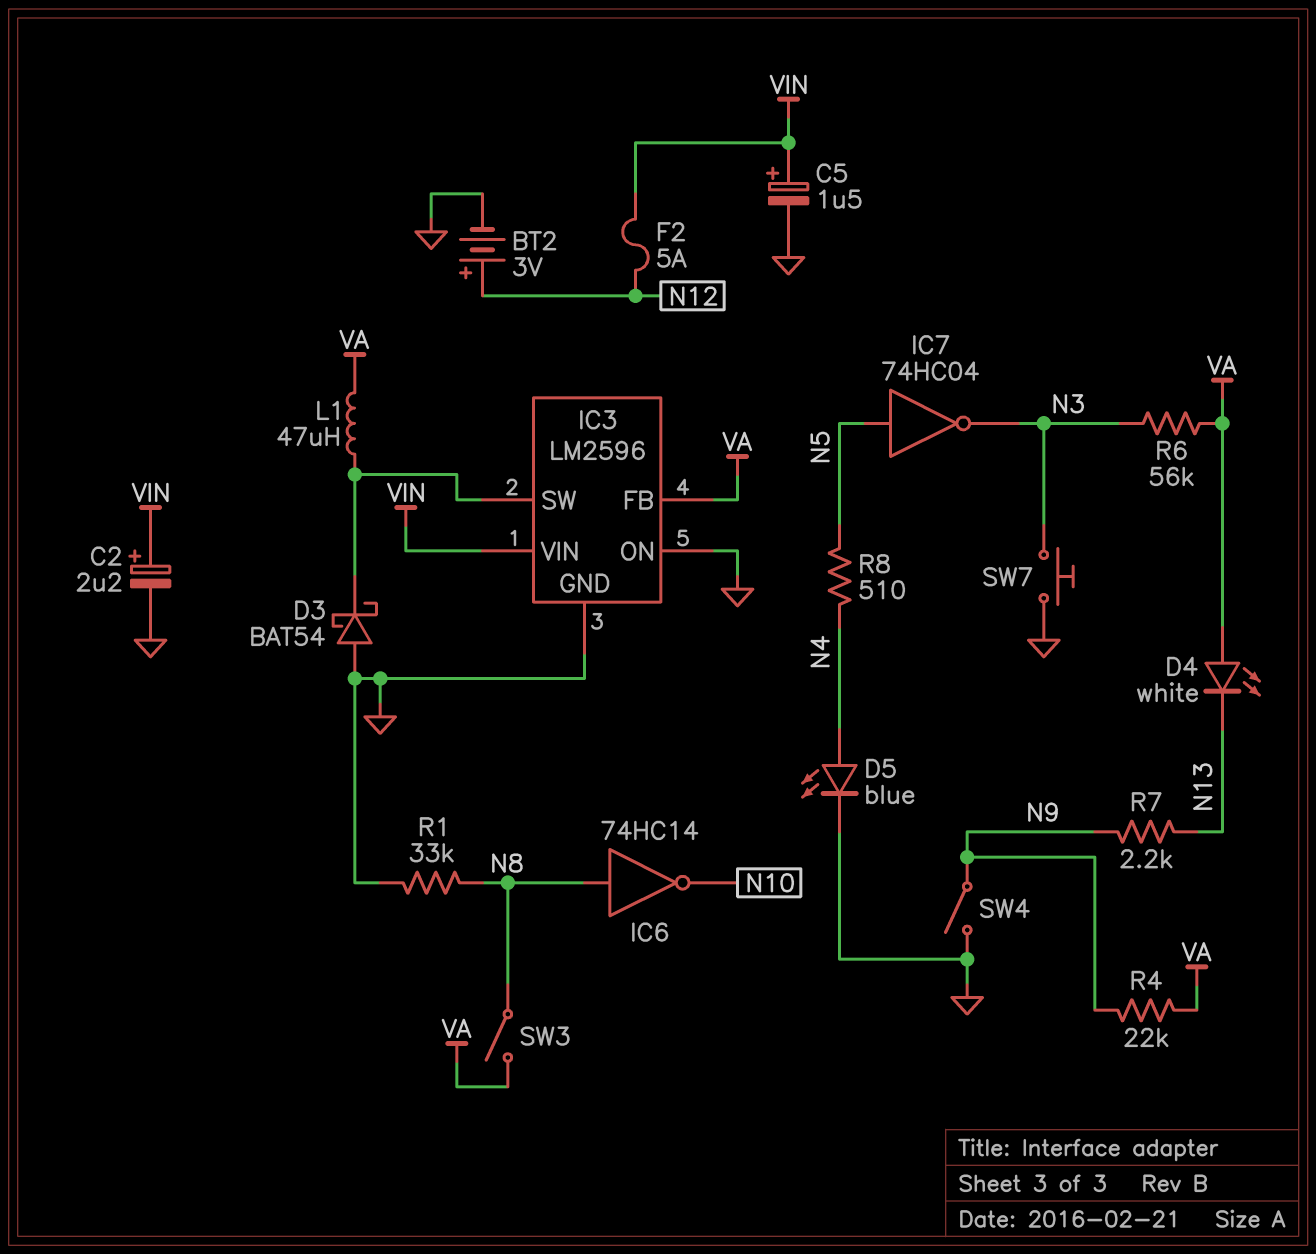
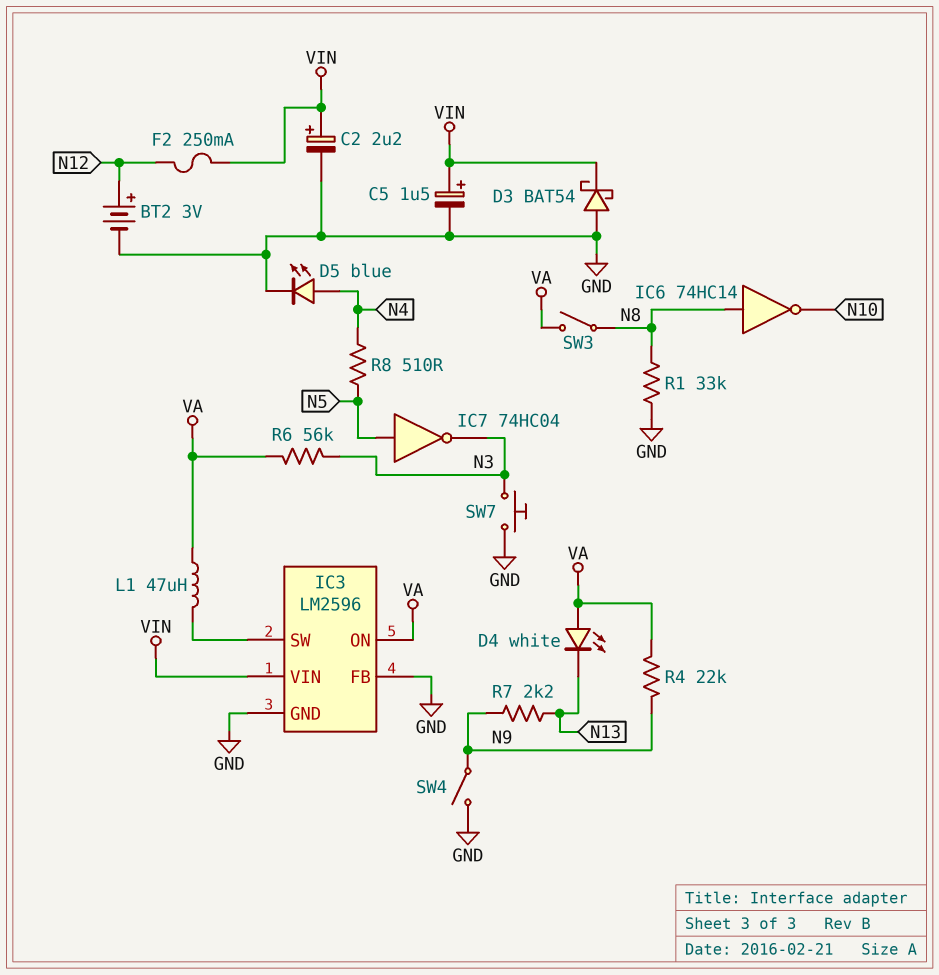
D3: schottky BAT54 (A GND, K IC3/SW) -> schottky BAT54 (A GND, K VIN)
F2: 5A (N12, VIN) -> 250mA (N12, VIN)
IC3 pin FB: VA -> GND
IC3 pin ON: GND -> VA

